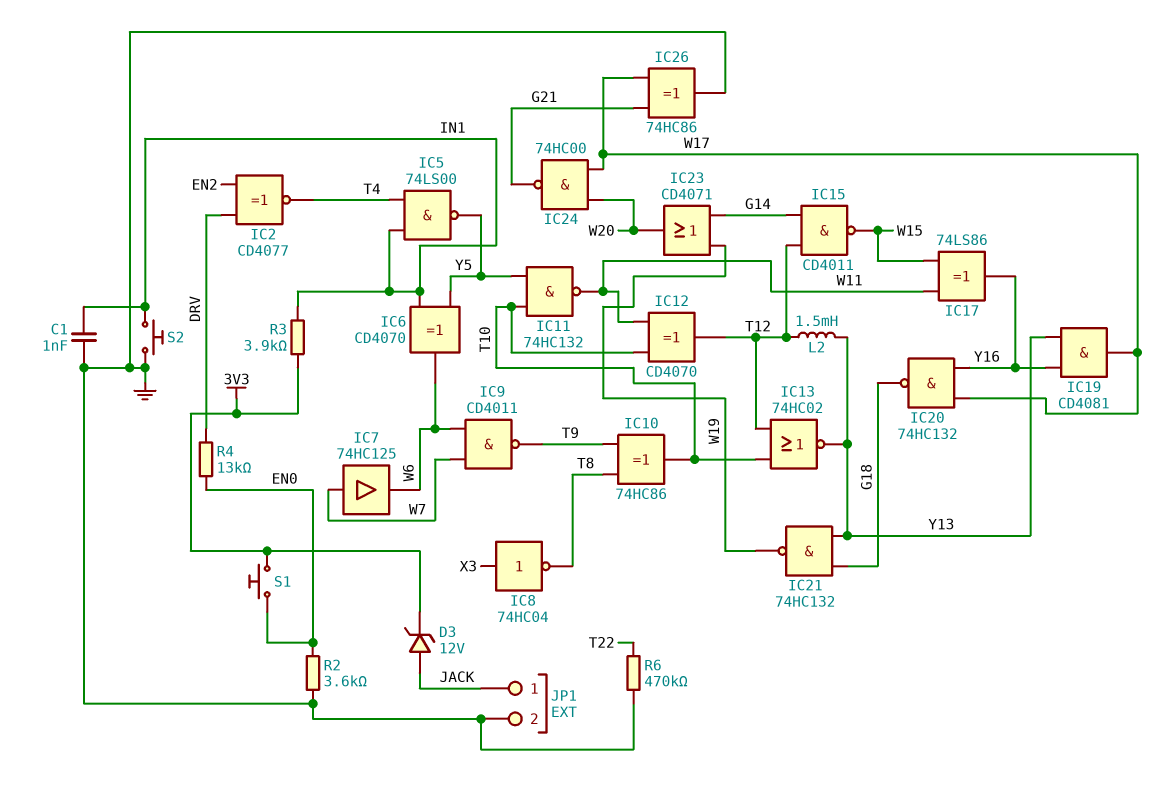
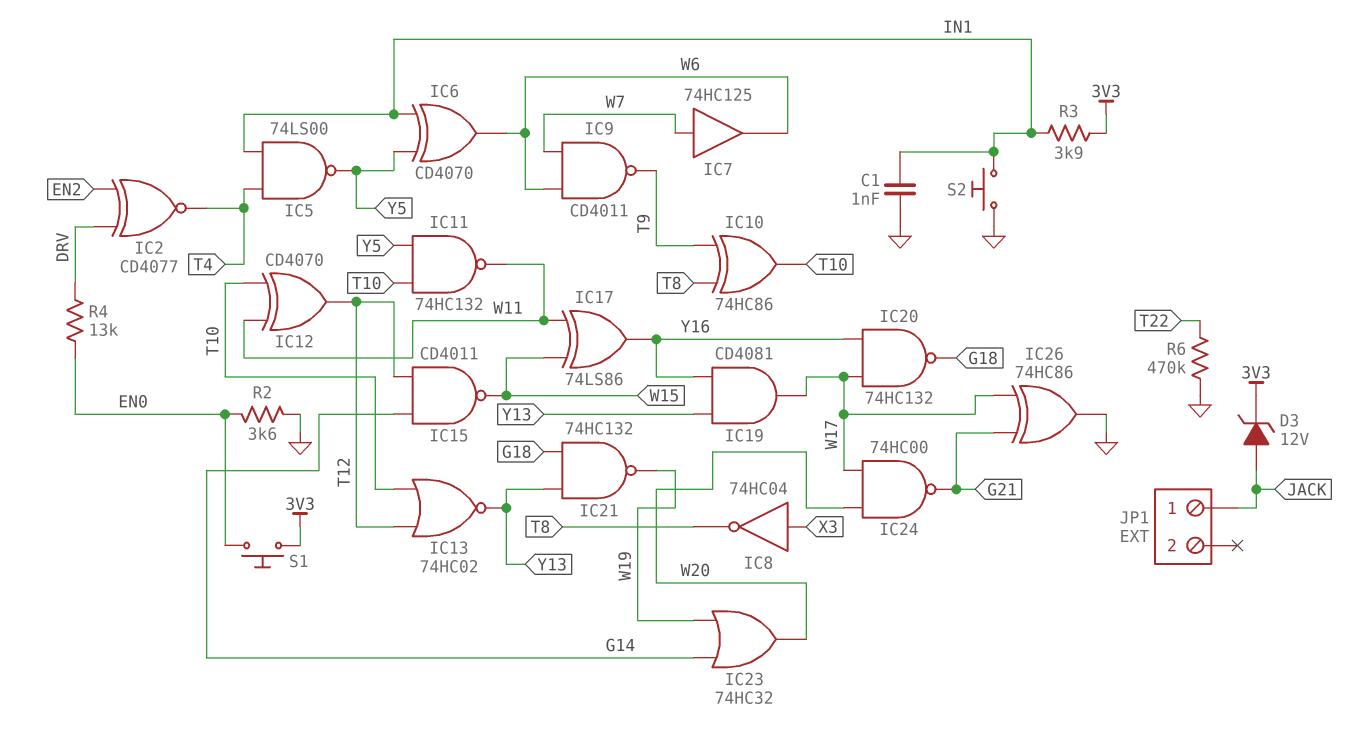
IC23: OR CD4071 (in G14, in W19, out W20) -> OR 74HC32 (in G14, in W19, out W20)
JP1 pin 2: GND -> none
L2: 1.5mH (T12, Y13) -> none

